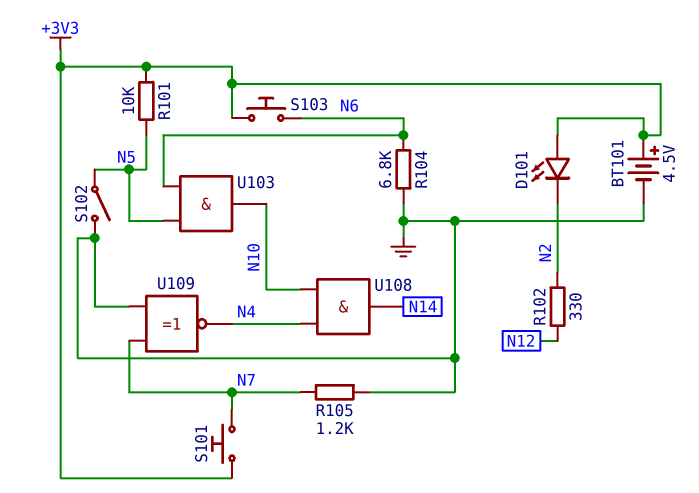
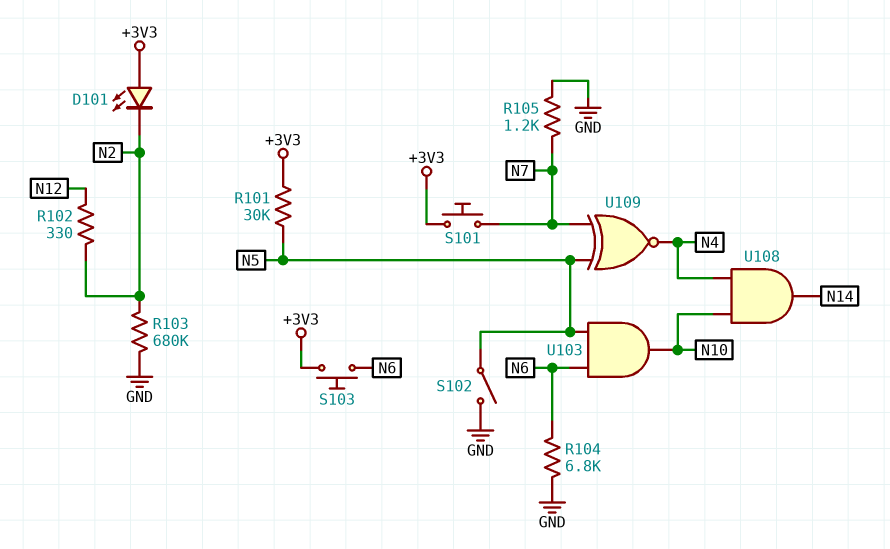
BT101: 4.5V (plus +3V3, minus GND) -> none
R101: 10k (+3V3, N5) -> 30k (+3V3, N5)
R103: none -> 680k (GND, N2)
U109: XNOR (in GND, in N7, out N4) -> XNOR (in N5, in N7, out N4)

